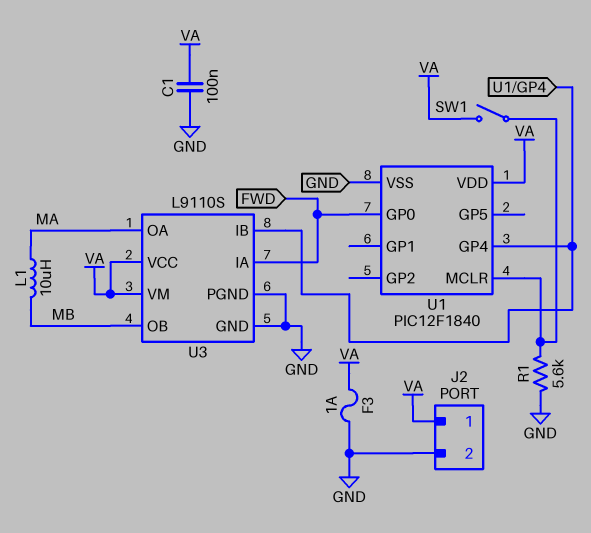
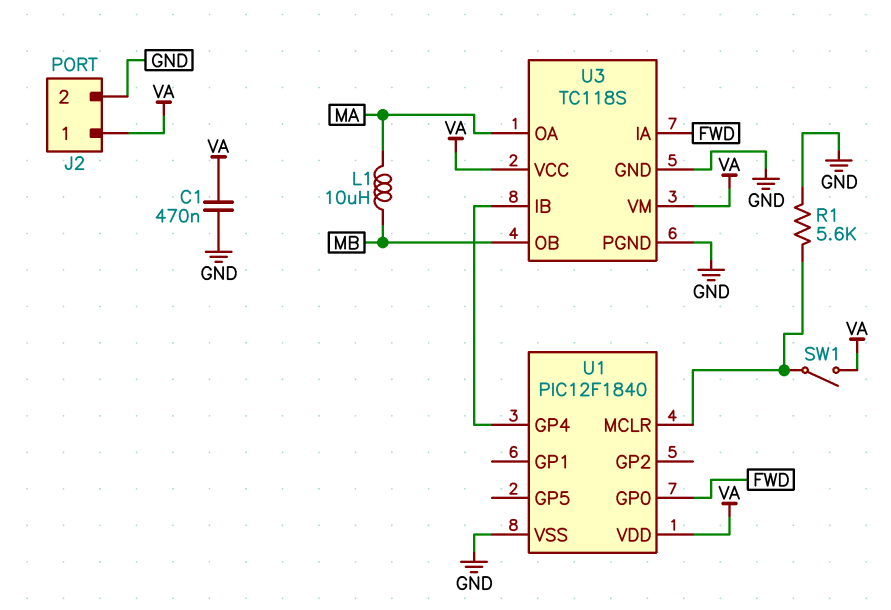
C1: 100nF (GND, VA) -> 470nF (GND, VA)
F3: 1A (GND, VA) -> none
U3: L9110S -> TC118S

